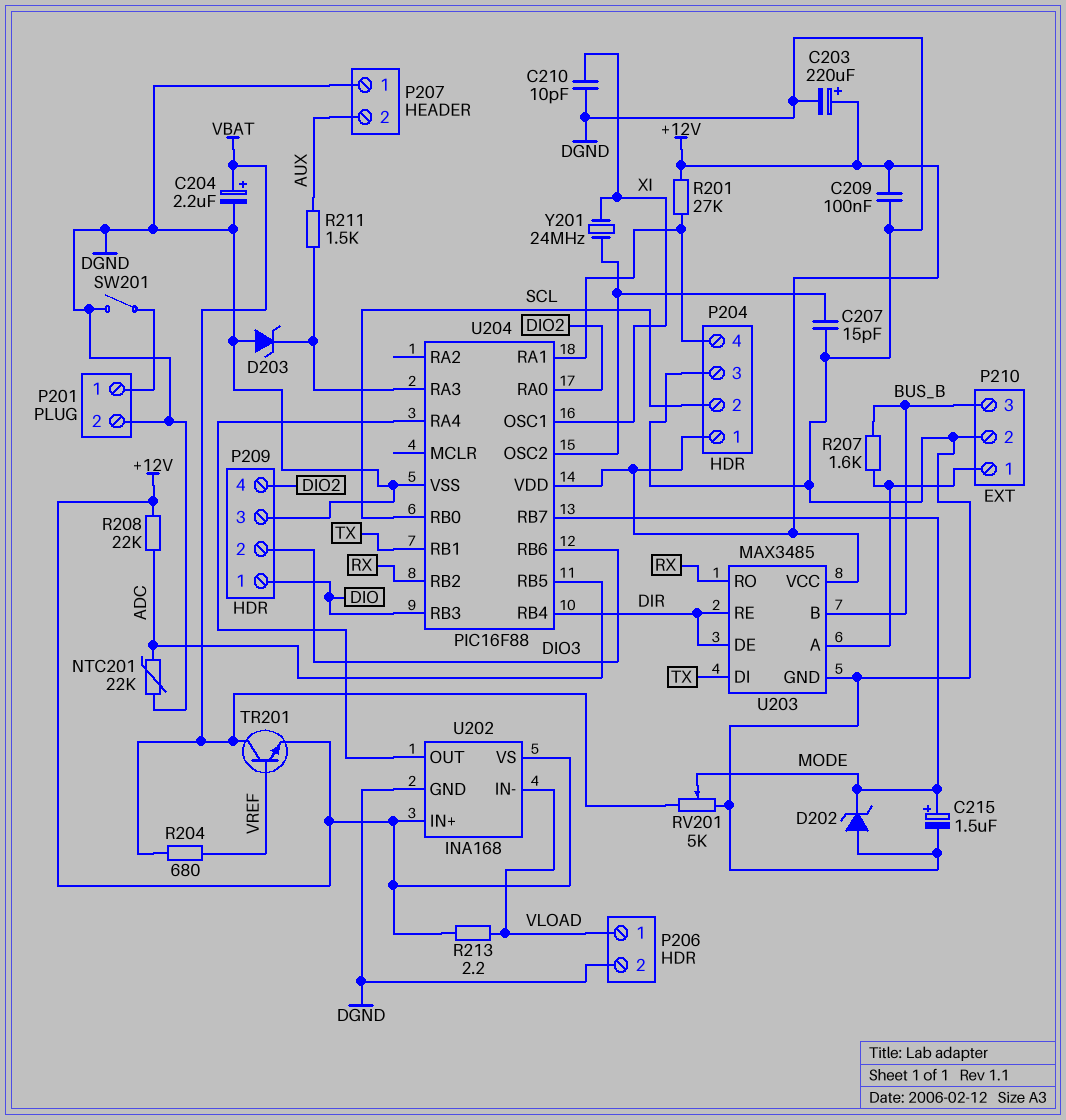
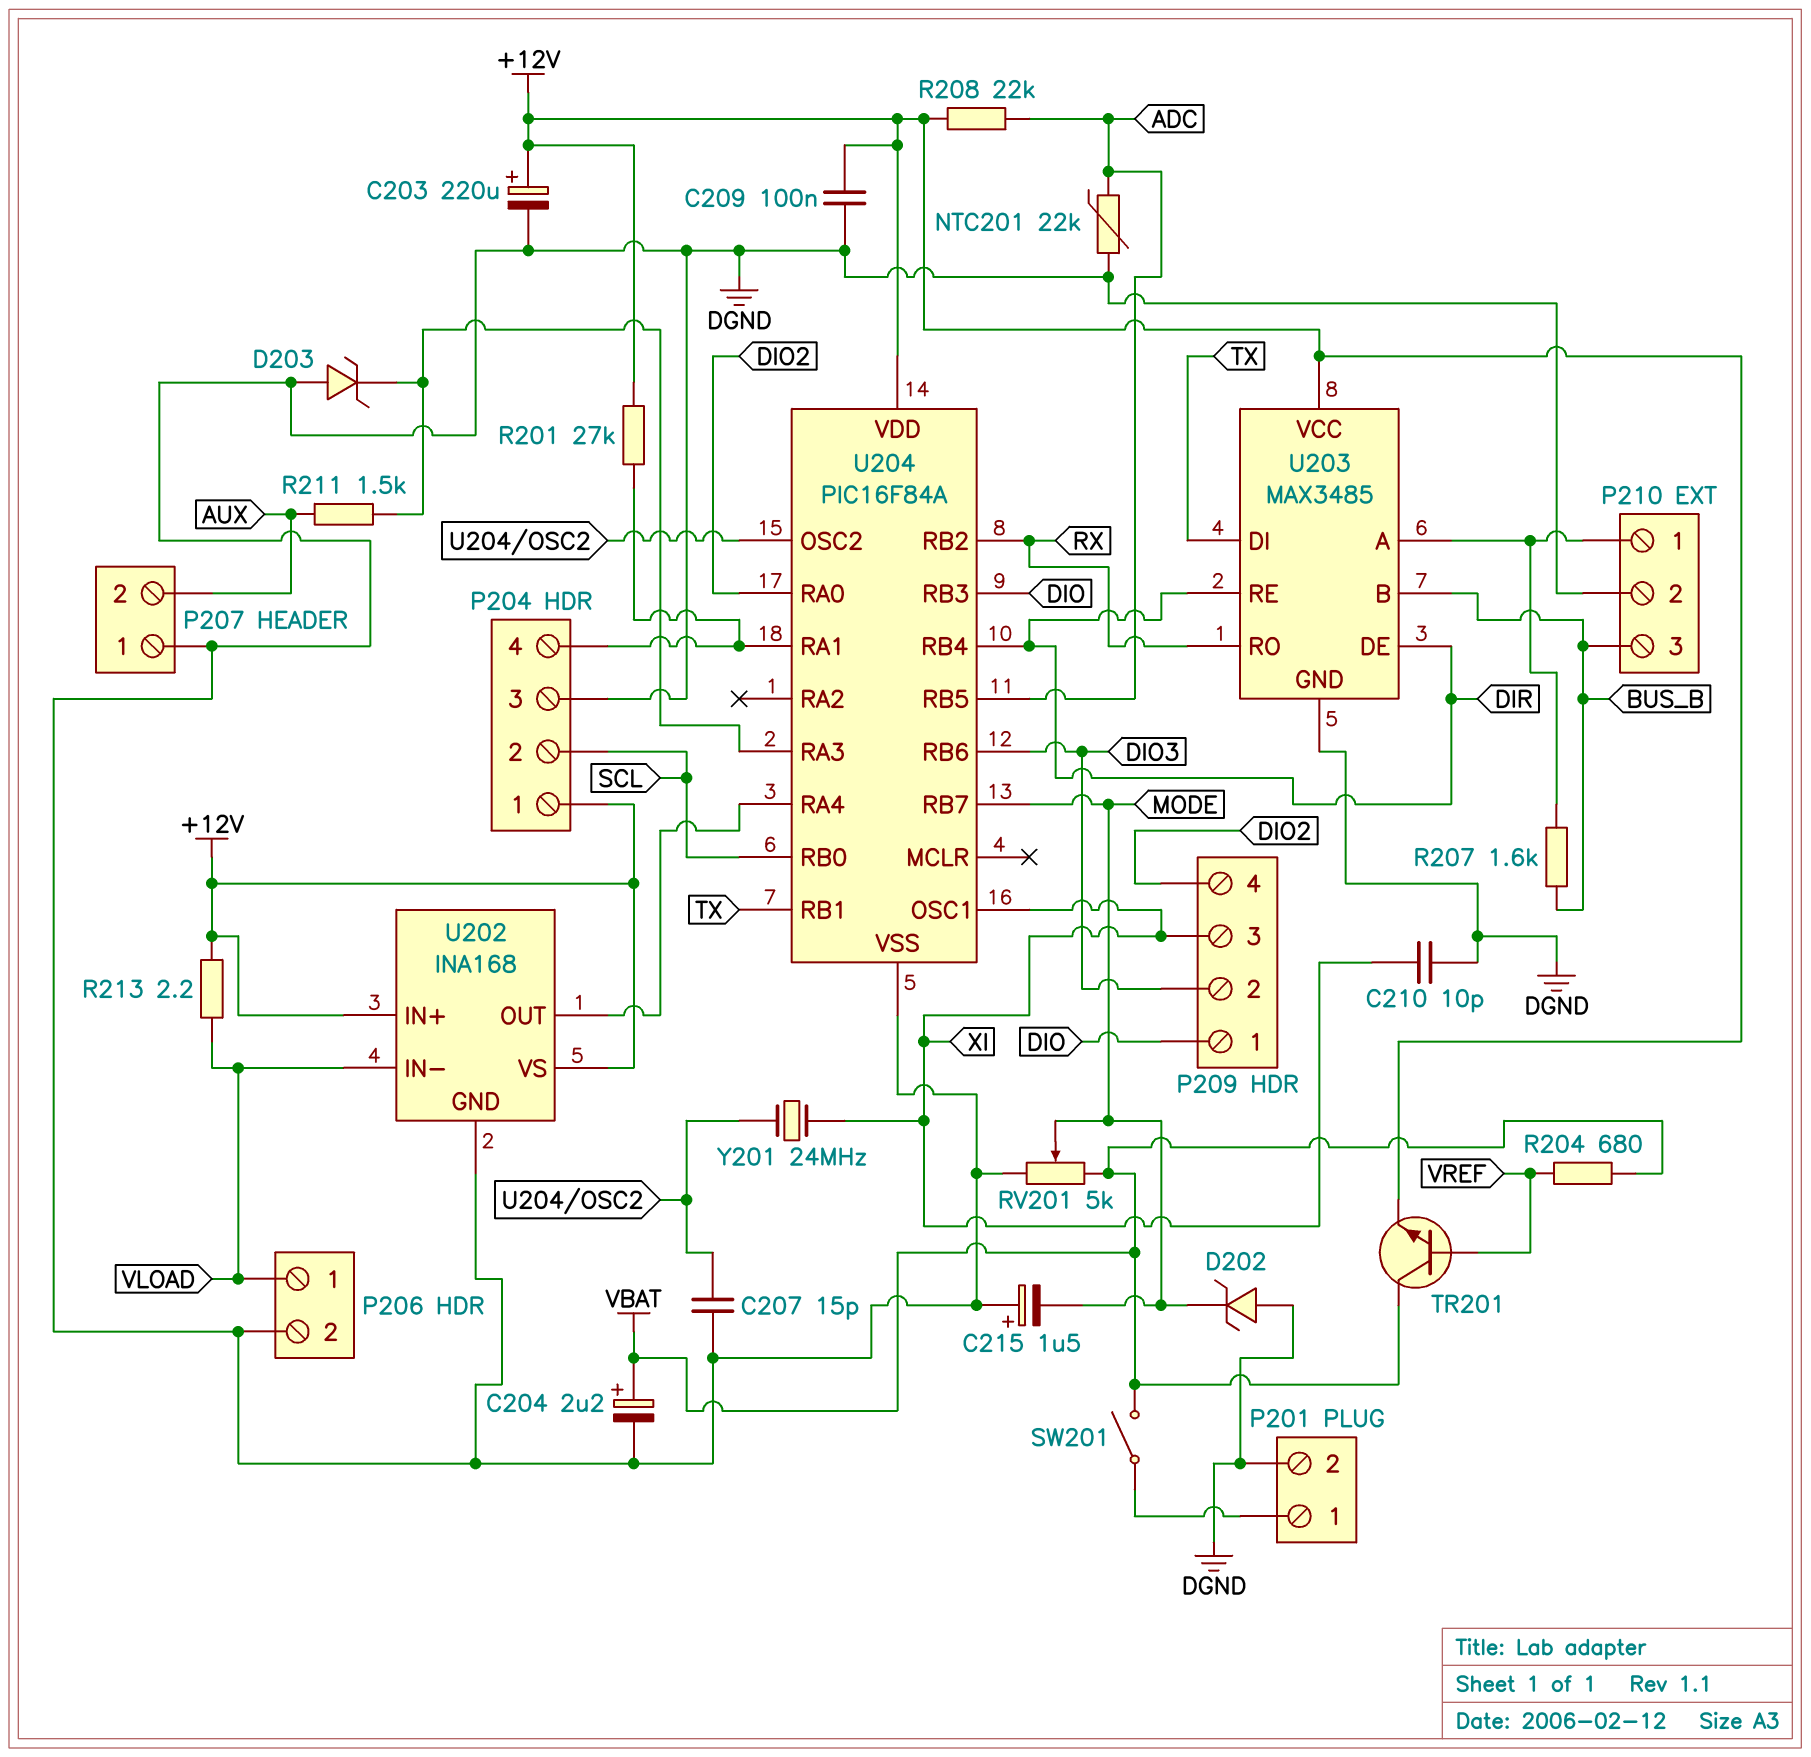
C215: 1.5uF (plus MODE, minus DGND) -> 1.5uF (plus DGND, minus MODE)
P209 pin 3: DGND -> XI
SW201: switch (DGND, P201/1) -> switch (P201/1, VBAT)
U204: PIC16F88 -> PIC16F84A

